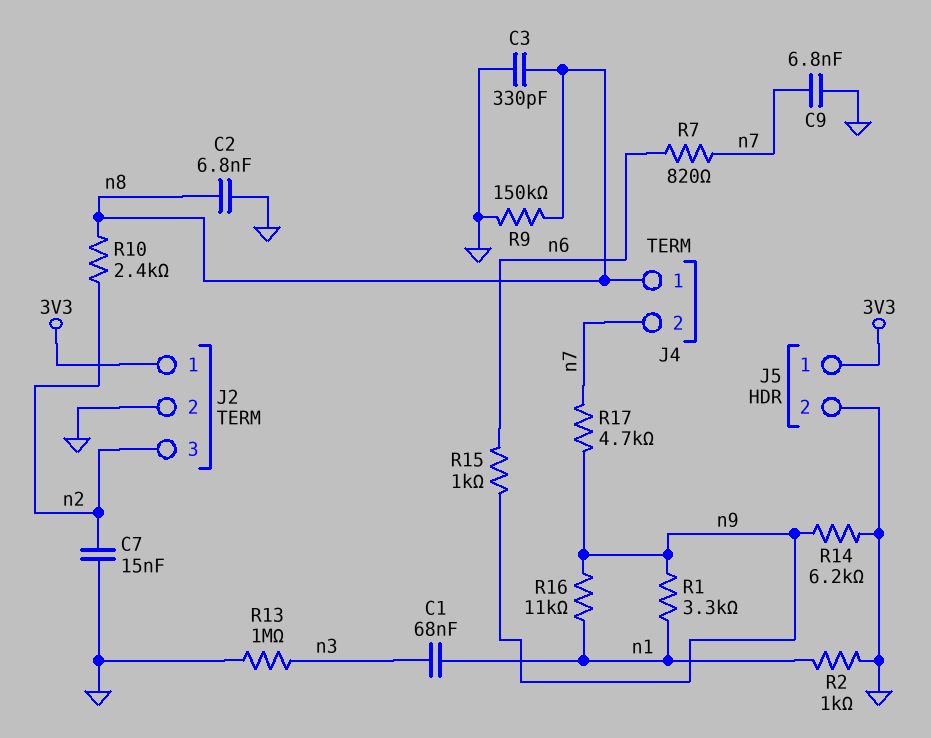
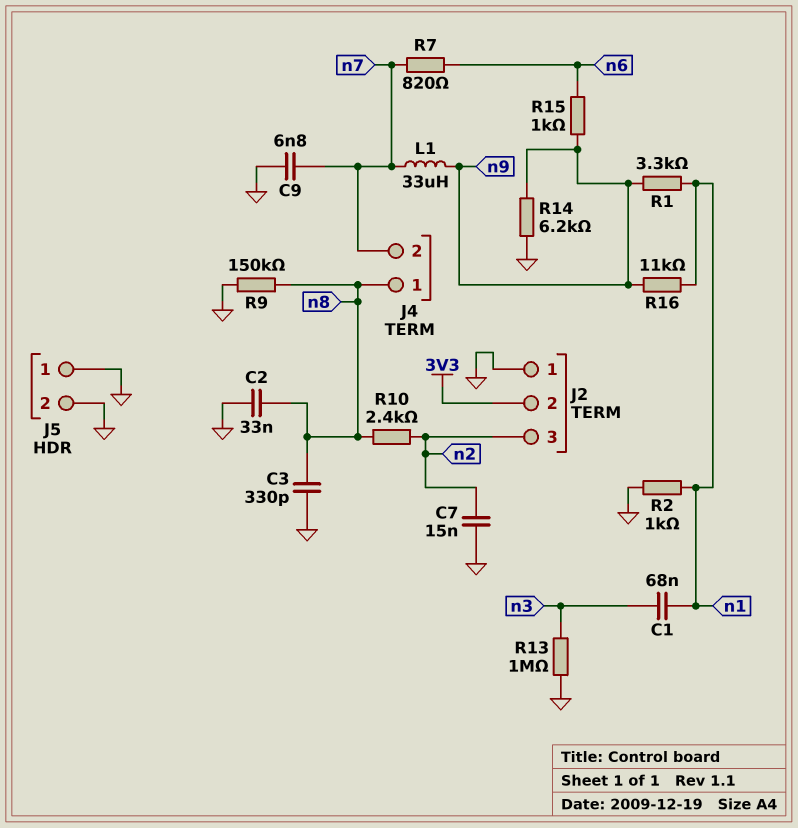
C2: 6.8nF (GND, n8) -> 33nF (GND, n8)
J2 pin 1: 3V3 -> GND
J2 pin 2: GND -> 3V3
J5 pin 1: 3V3 -> GND
L1: none -> 33uH (n7, n9)
R17: 4.7k (n7, n9) -> none

